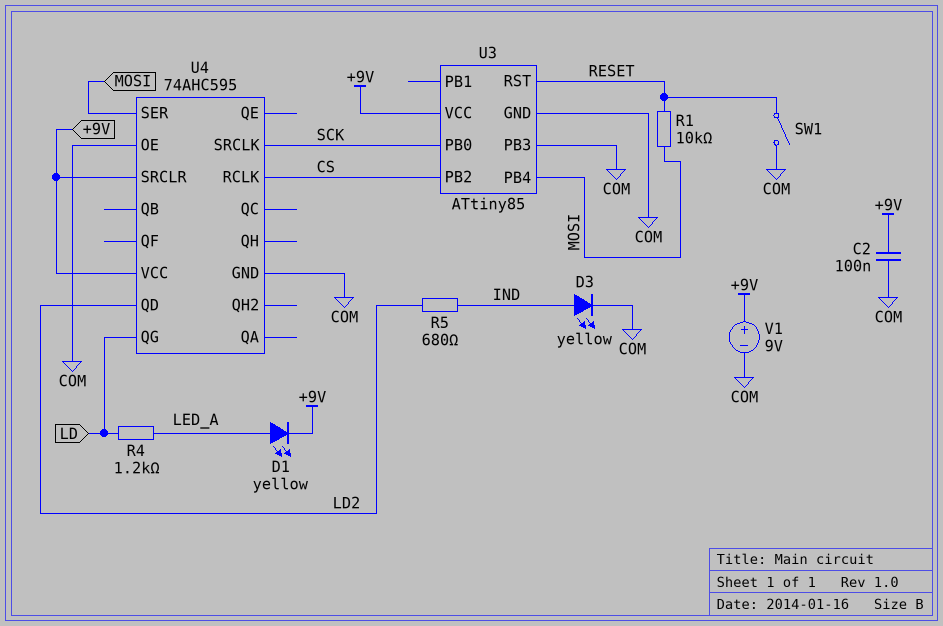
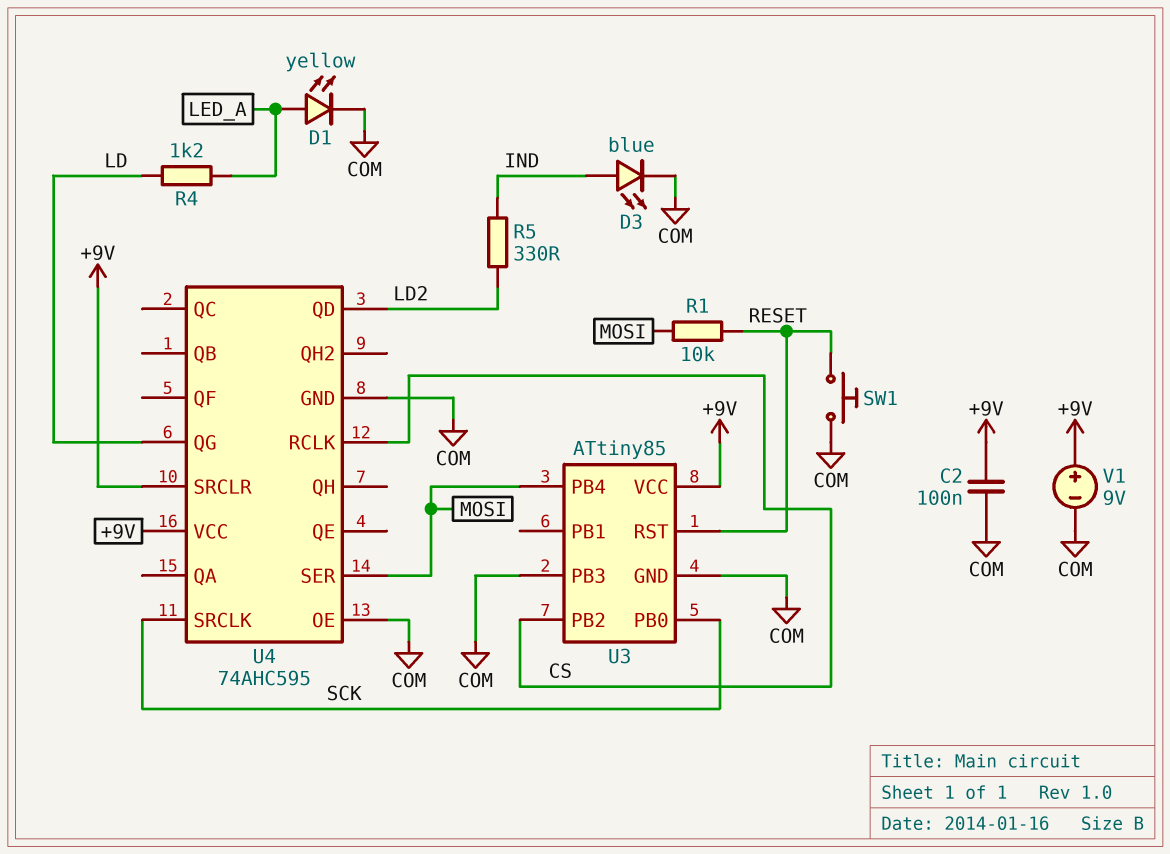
D1: LED yellow (A LED_A, K +9V) -> LED yellow (A LED_A, K COM)
D3: LED yellow (A IND, K COM) -> LED blue (A IND, K COM)
R5: 680 (IND, LD2) -> 330 (IND, LD2)
SW1: switch (COM, RESET) -> button (COM, RESET)

